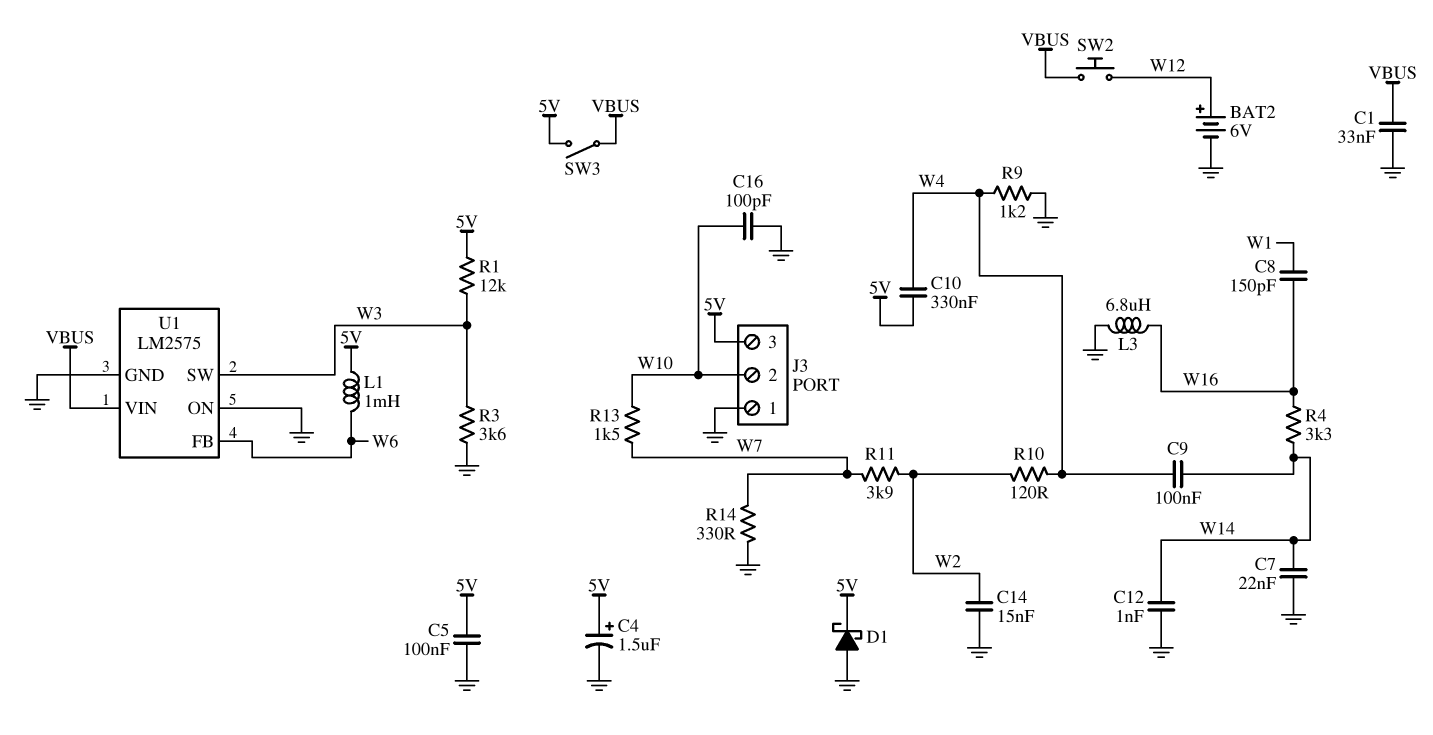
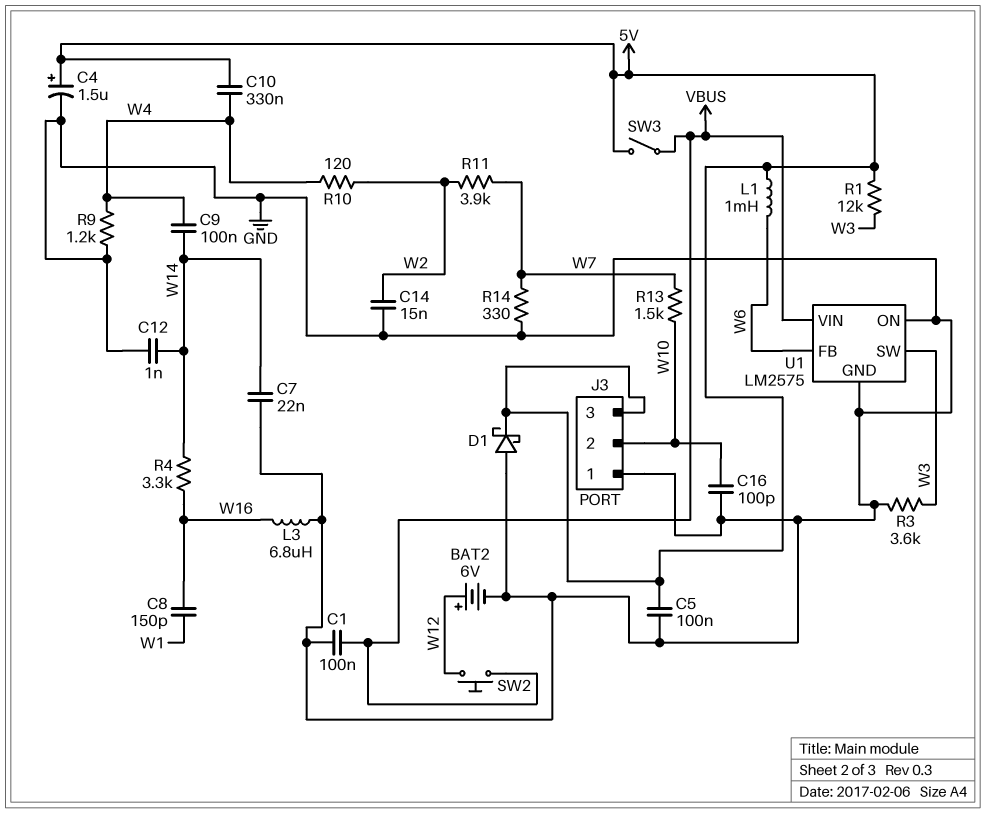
C1: 33nF (GND, VBUS) -> 100nF (GND, VBUS)

